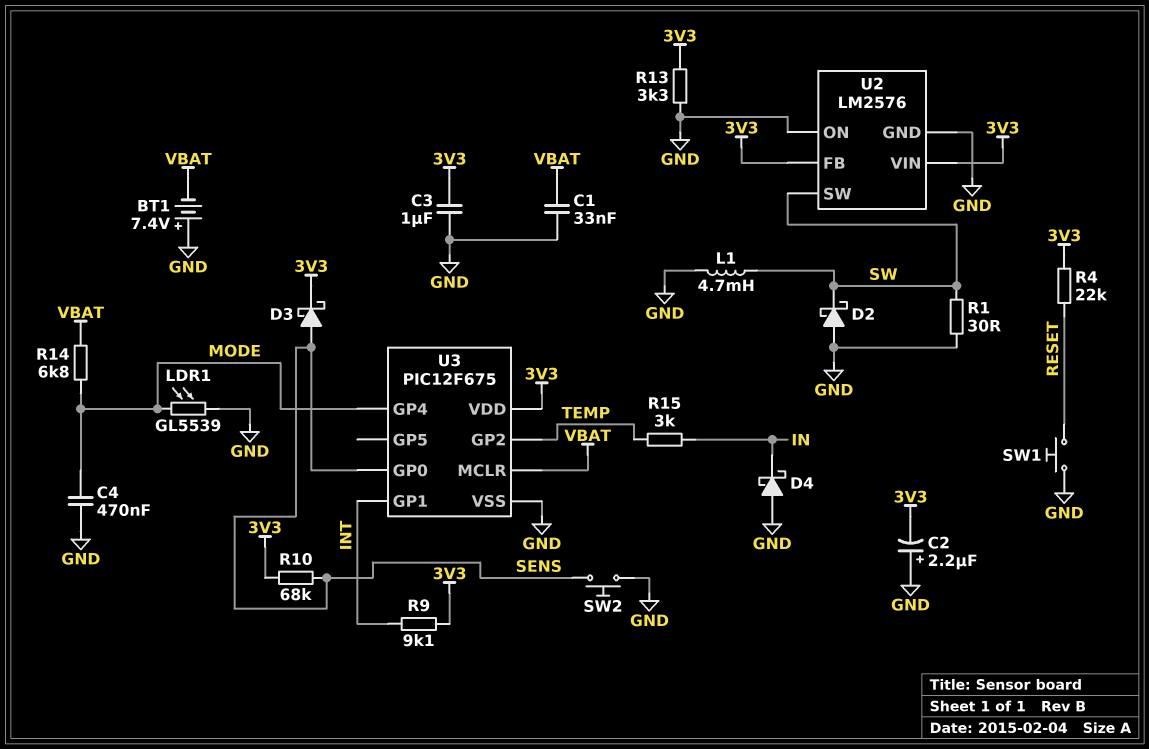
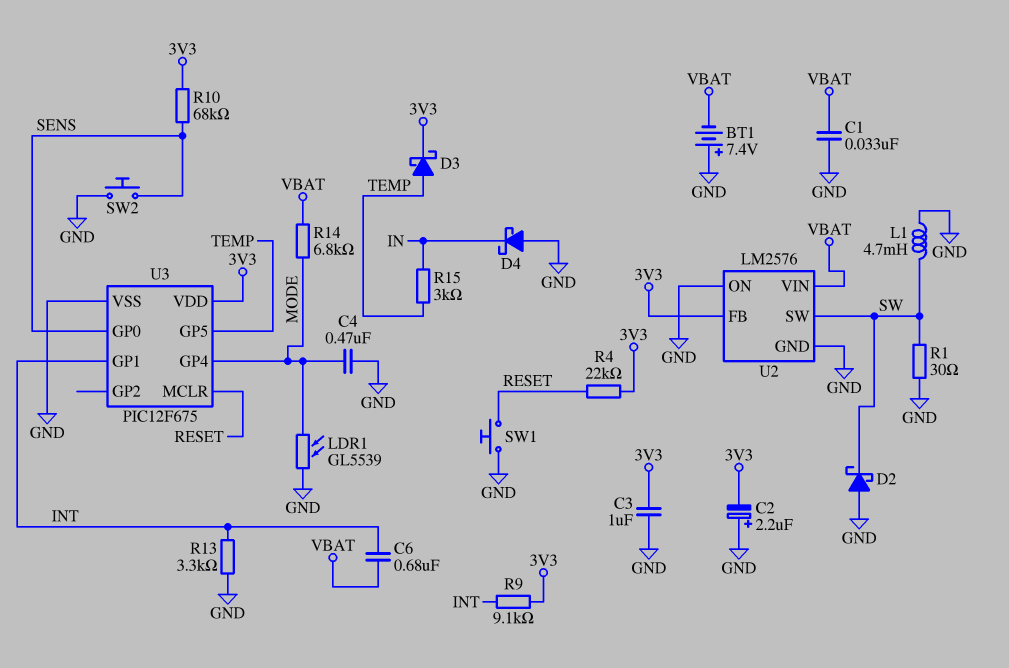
C6: none -> 680nF (INT, VBAT)
D3: schottky (A SENS, K 3V3) -> schottky (A TEMP, K 3V3)
R13: 3.3k (3V3, GND) -> 3.3k (GND, INT)
U2 pin VIN: 3V3 -> VBAT
U3 pin GP2: TEMP -> none
U3 pin GP5: none -> TEMP
U3 pin MCLR: VBAT -> RESET

